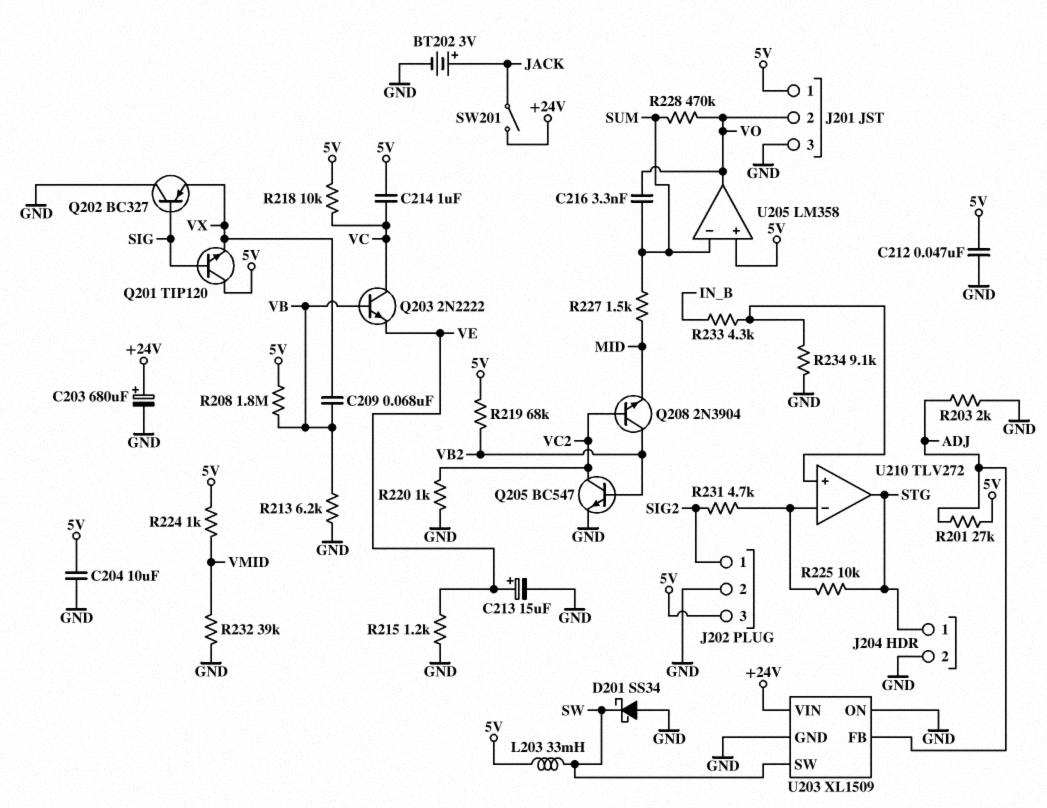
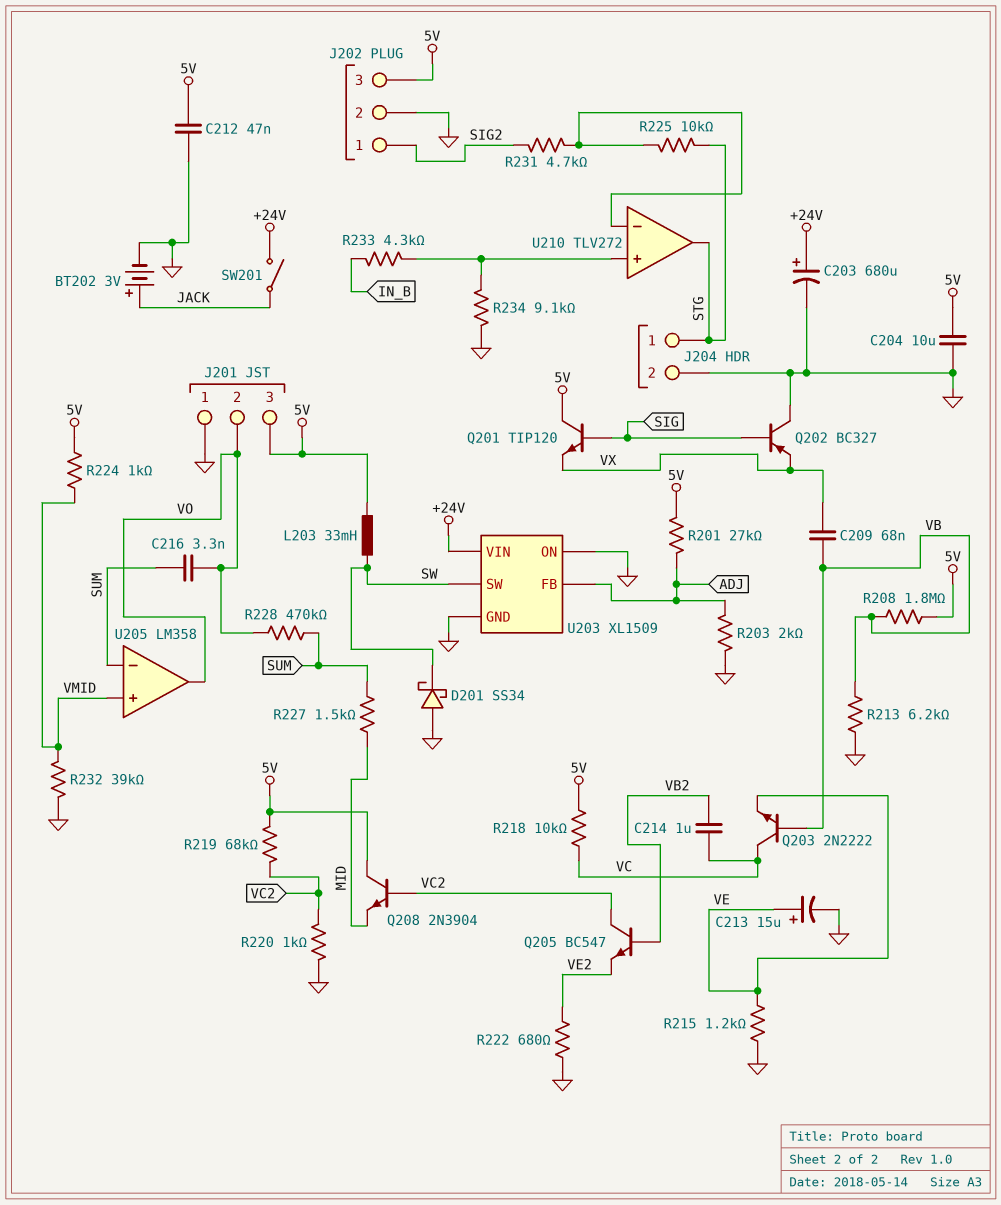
C214: 1uF (5V, VC) -> 1uF (VB2, VC)
J201 pin 1: 5V -> GND
J201 pin 3: GND -> 5V
Q205: NPN BC547 (B VB2, C VC2, E GND) -> NPN BC547 (B VB2, C VC2, E VE2)
Q208: NPN 2N3904 (B VC2, C VB2, E MID) -> NPN 2N3904 (B VC2, C 5V, E MID)
R219: 68k (5V, VB2) -> 68k (5V, VC2)
R222: none -> 680 (GND, VE2)
U205 pin in+: 5V -> VMID

